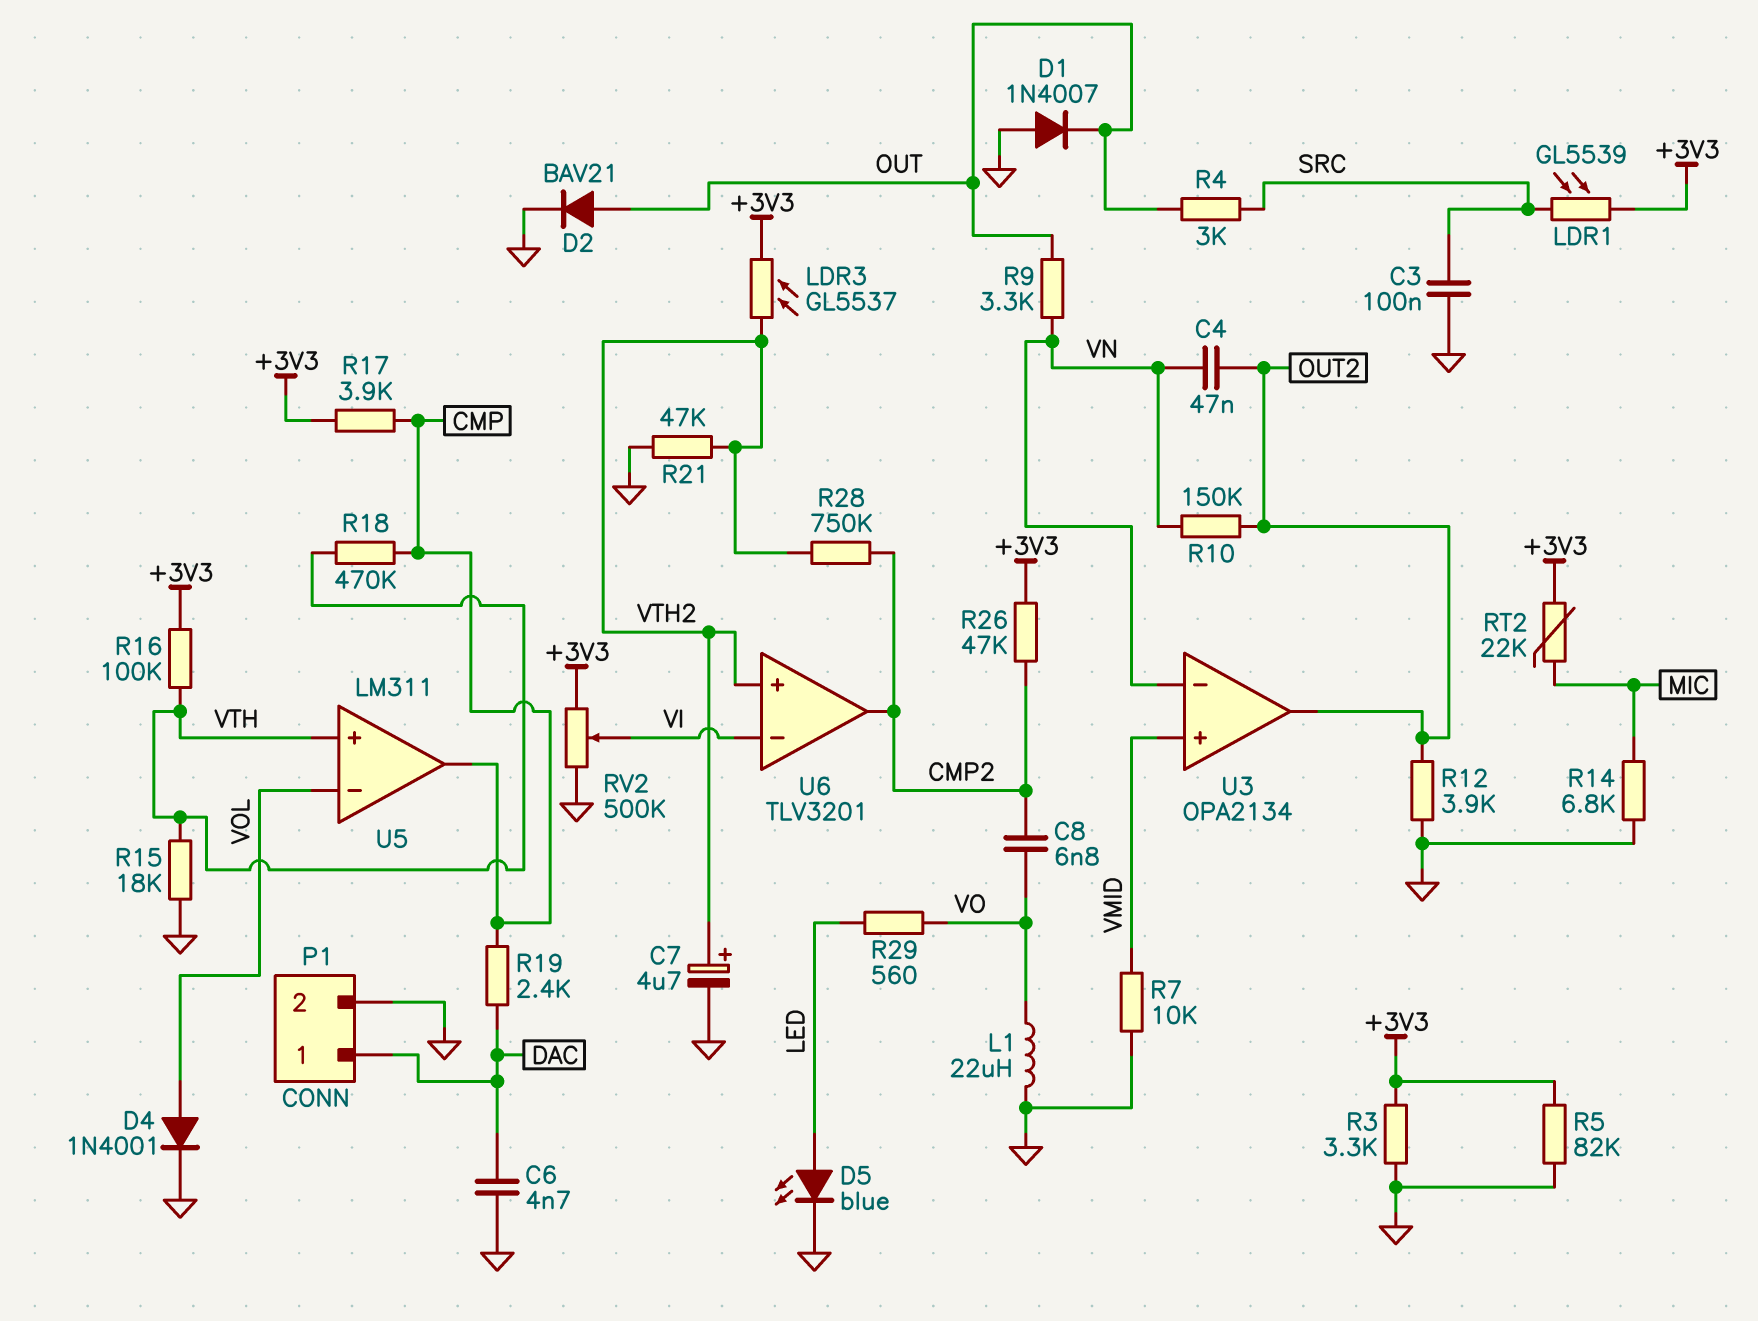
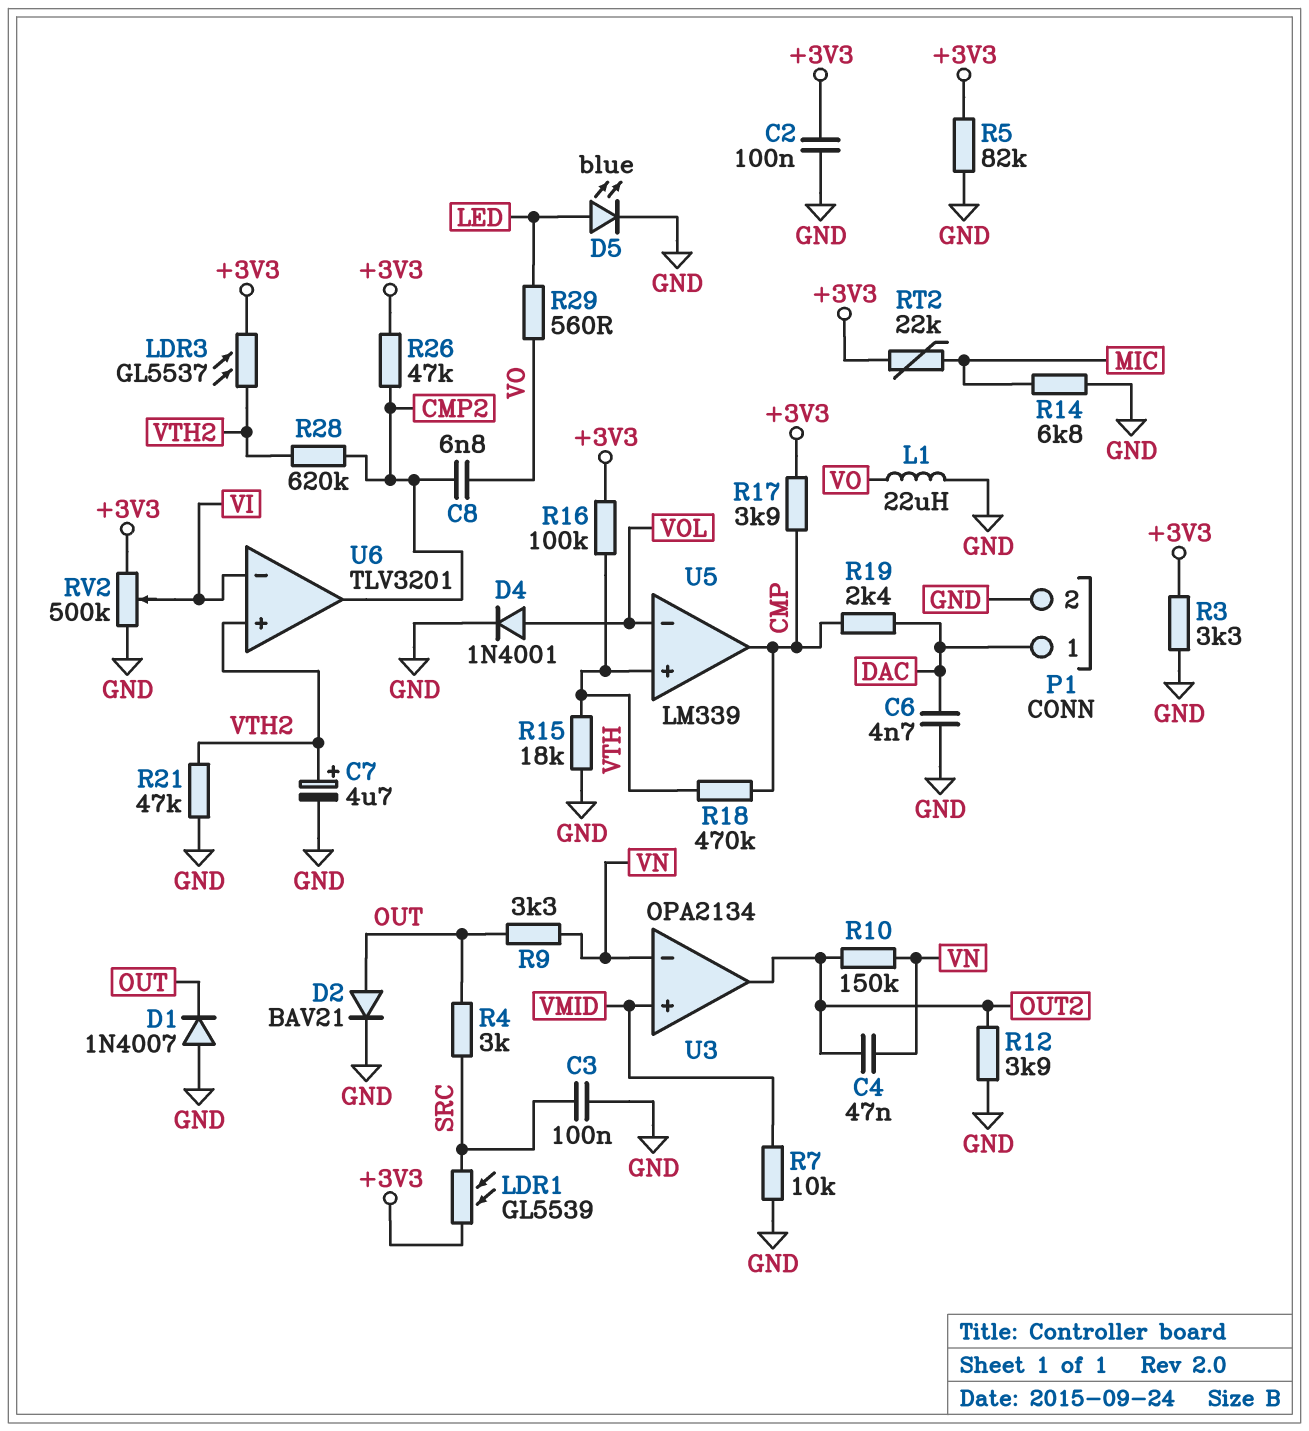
C2: none -> 100nF (+3V3, GND)
R28: 750k (CMP2, VTH2) -> 620k (CMP2, VTH2)
U5: LM311 -> LM339

